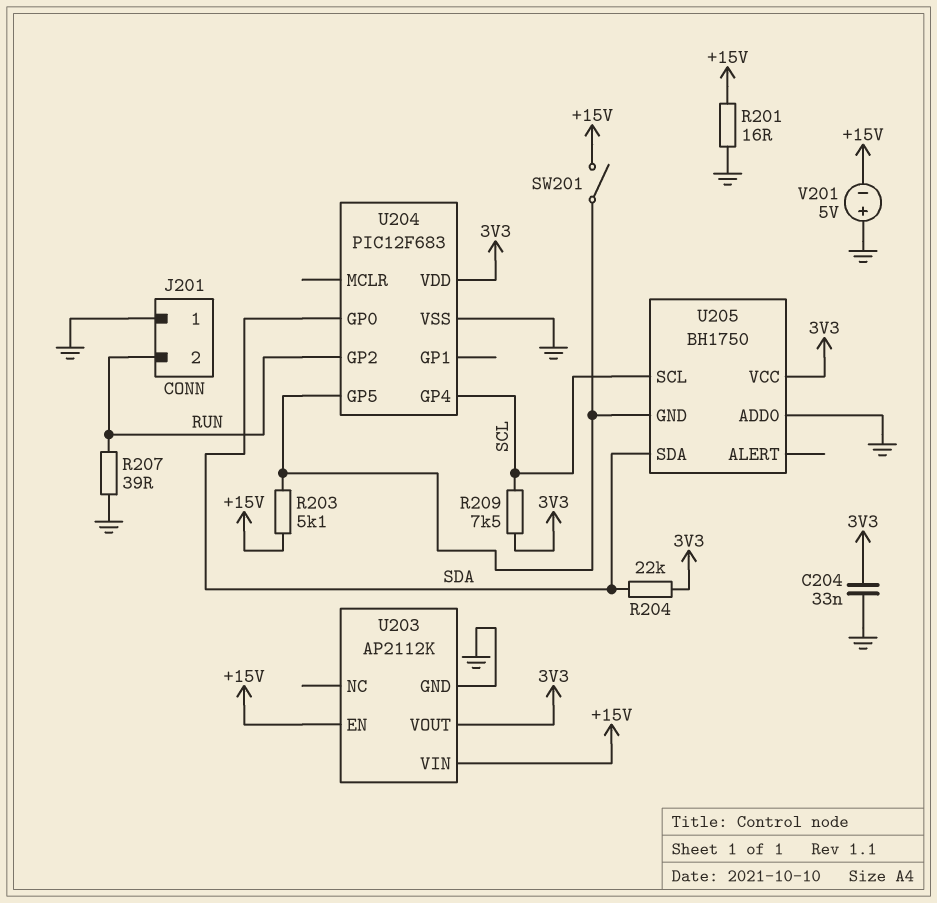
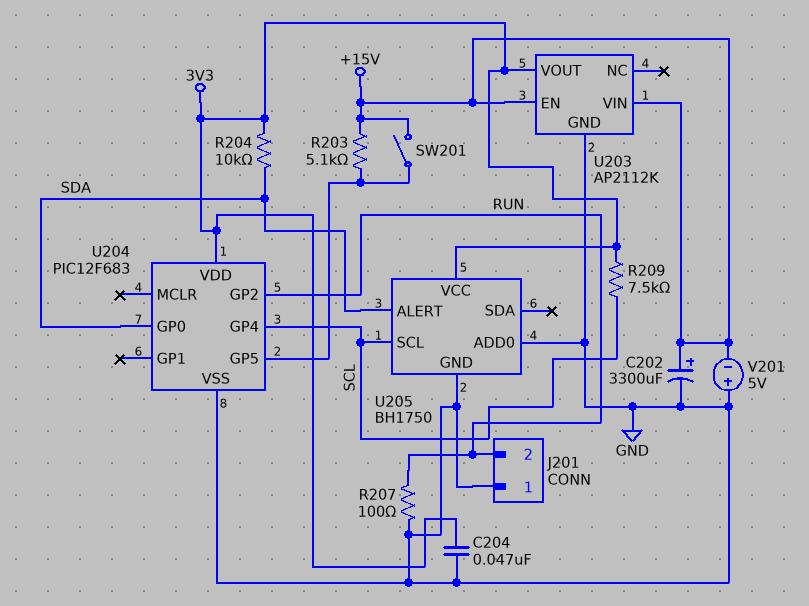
C202: none -> 3300uF (plus +15V, minus GND)
C204: 33nF (3V3, GND) -> 47nF (3V3, GND)
R201: 16 (+15V, GND) -> none
R204: 22k (3V3, SDA) -> 10k (3V3, SDA)
R207: 39 (GND, RUN) -> 100 (GND, RUN)
U205 pin ALERT: none -> SDA
U205 pin GND: U204/GP5 -> GND
U205 pin SDA: SDA -> none

